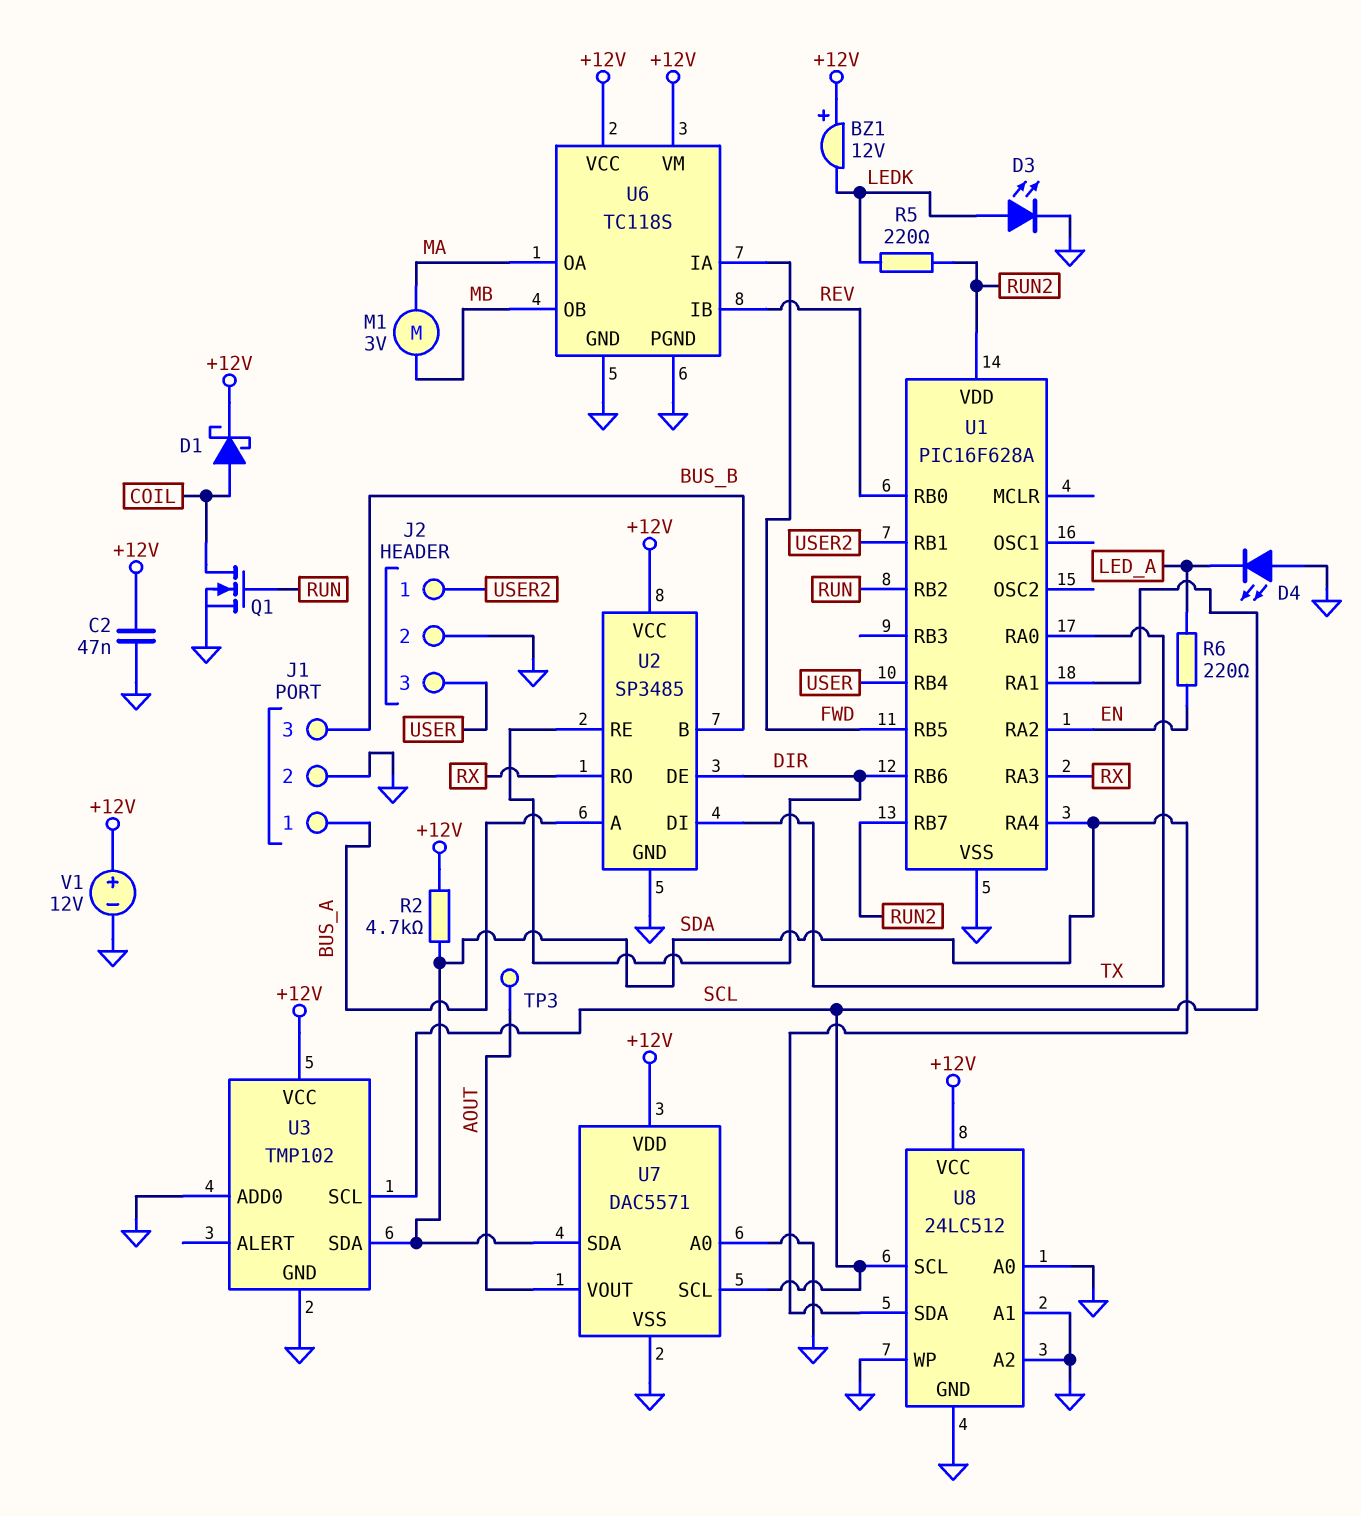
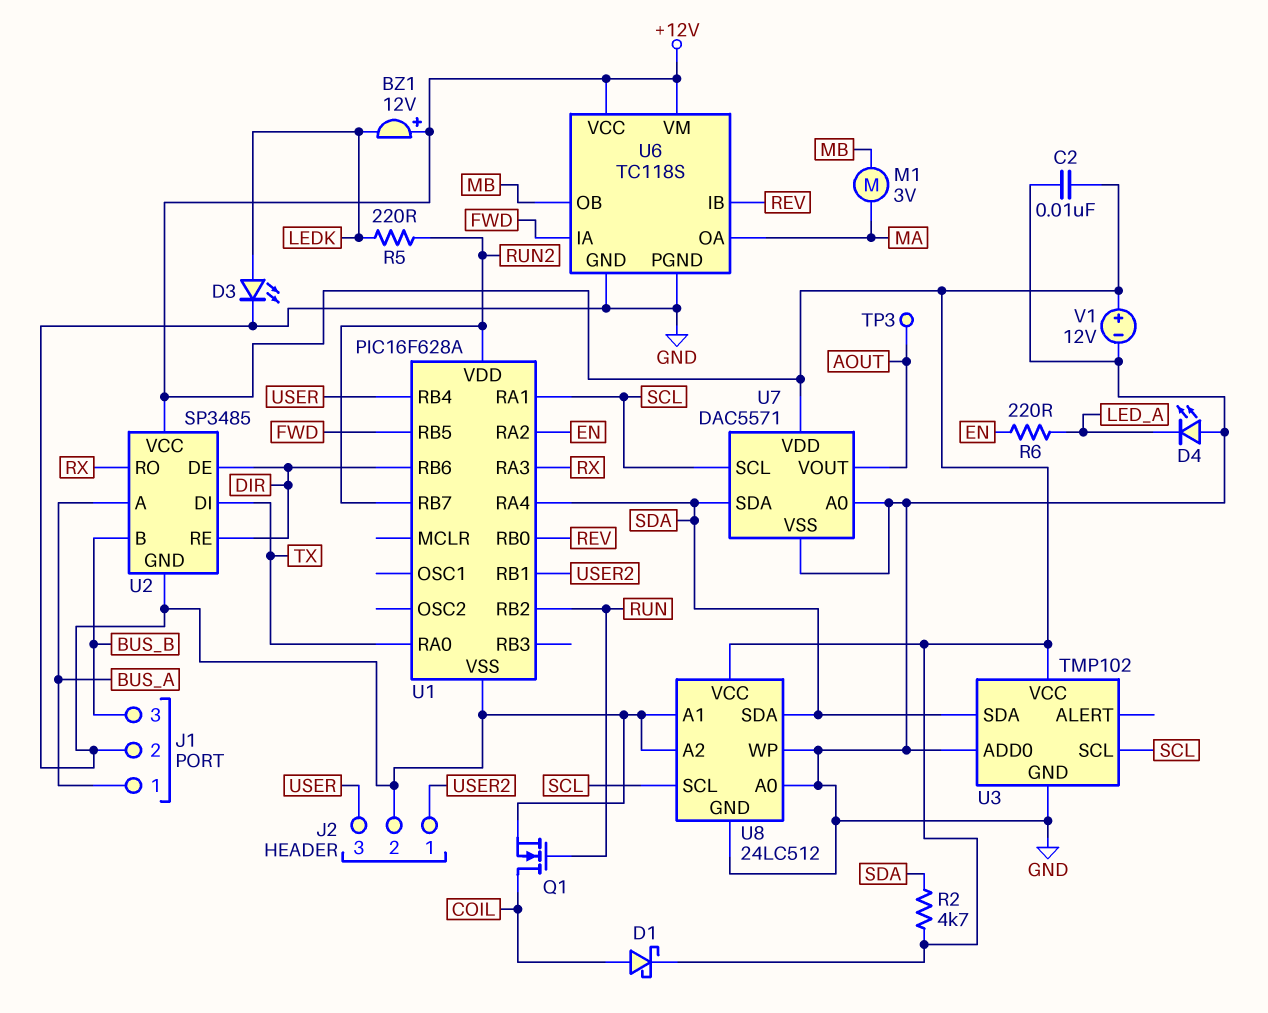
C2: 47nF (+12V, GND) -> 10nF (+12V, GND)

